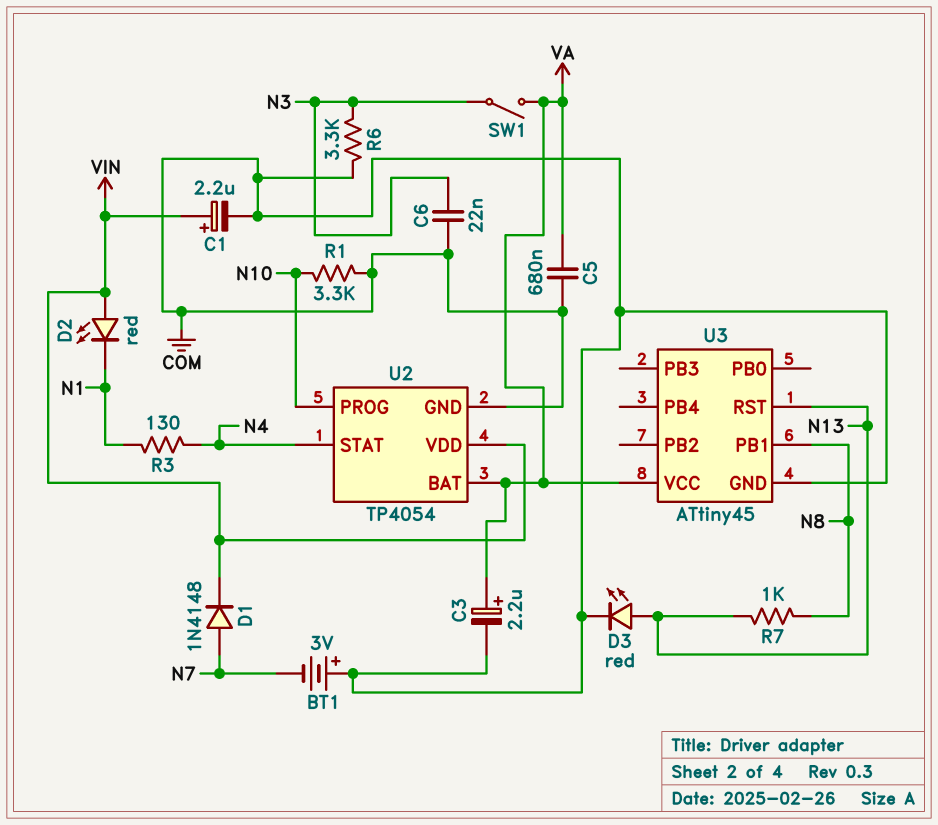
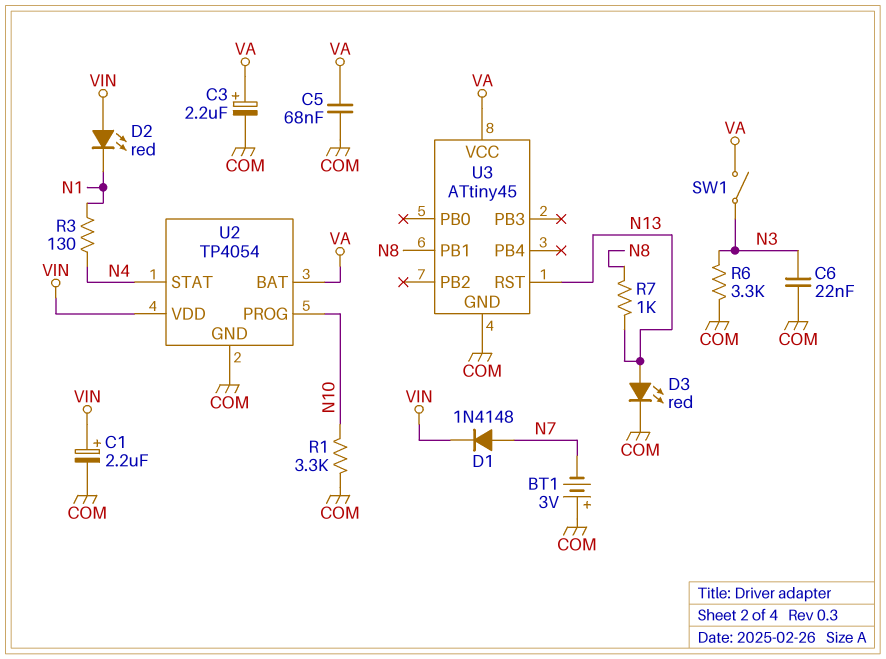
C5: 680nF (COM, VA) -> 68nF (COM, VA)

